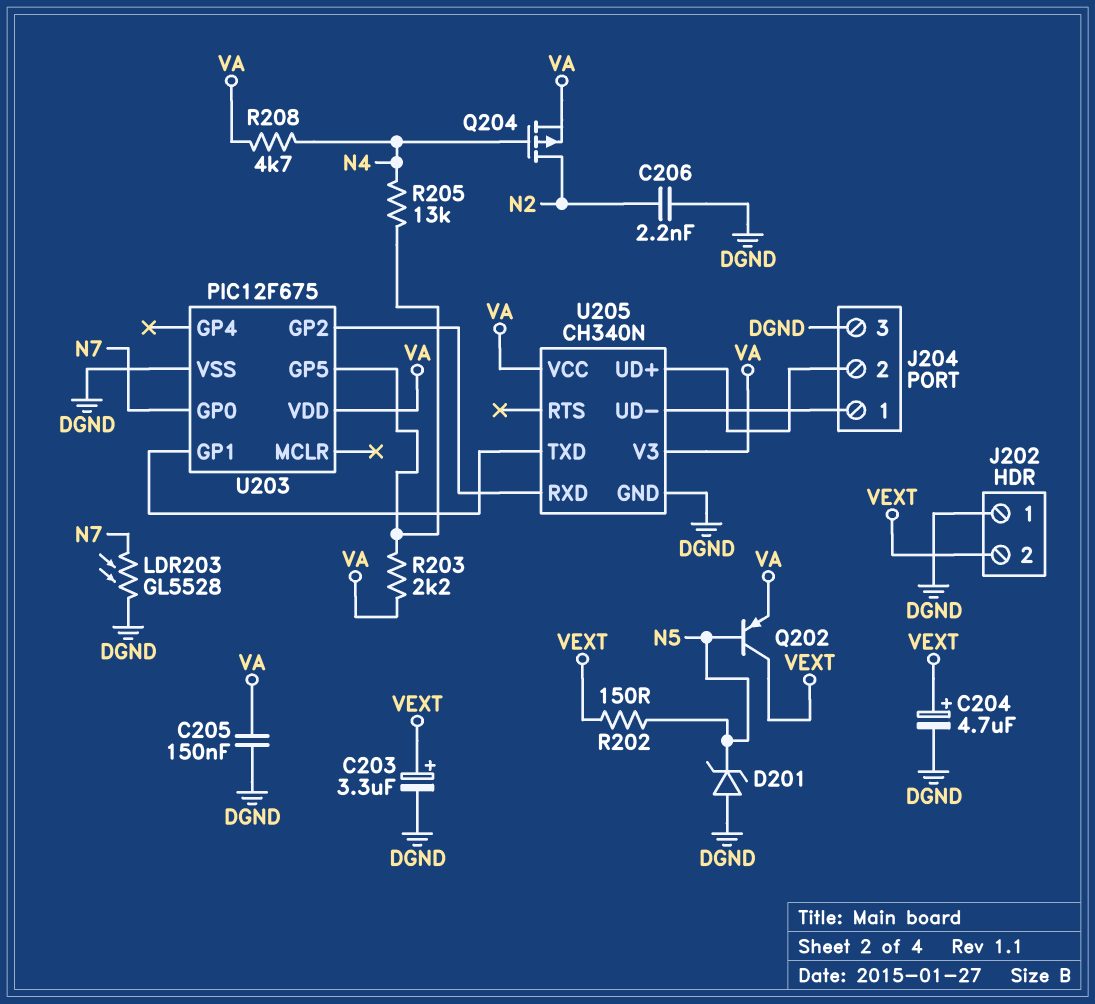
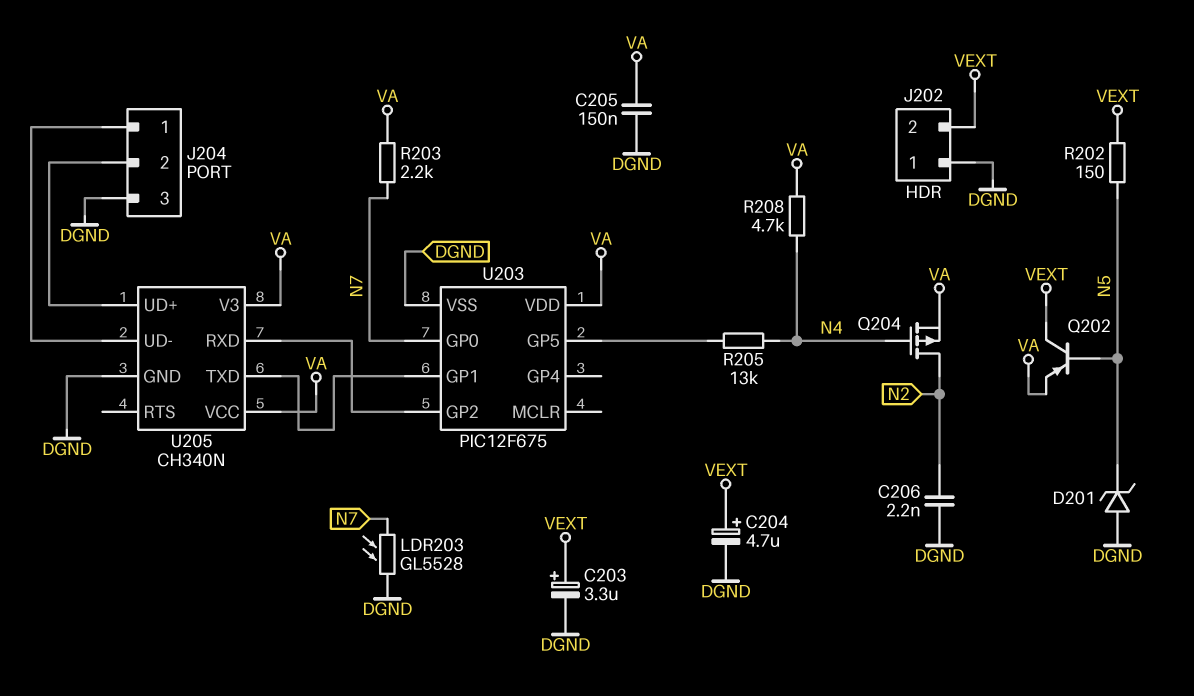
R203: 2.2k (U203/GP5, VA) -> 2.2k (N7, VA)

